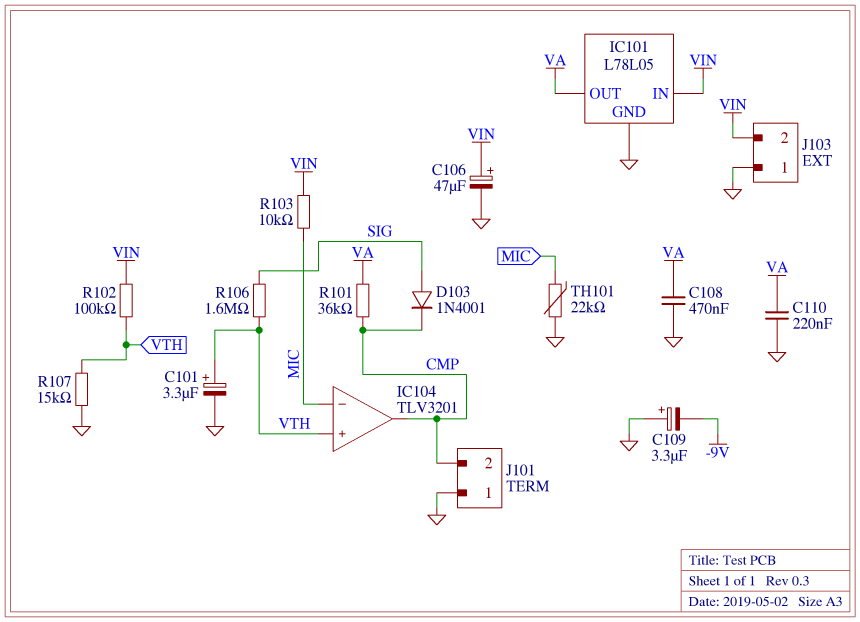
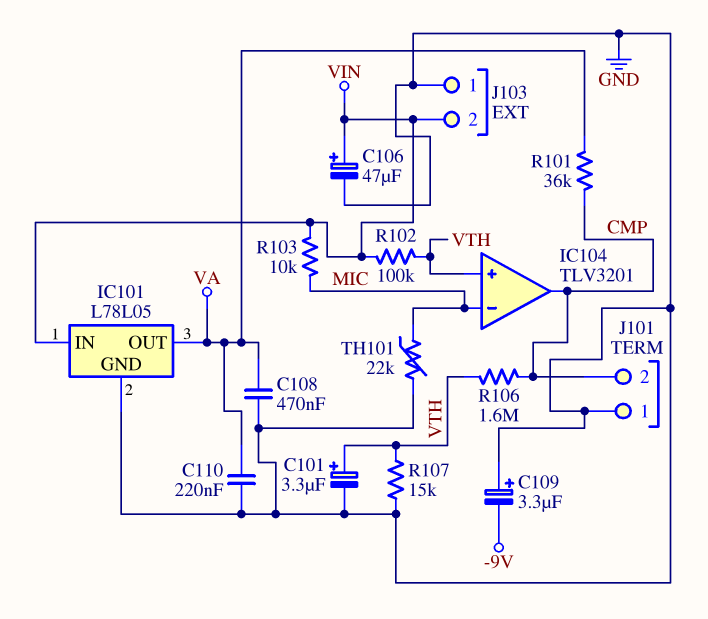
D103: diode 1N4001 (A SIG, K CMP) -> none
R106: 1.6M (SIG, VTH) -> 1.6M (CMP, VTH)

